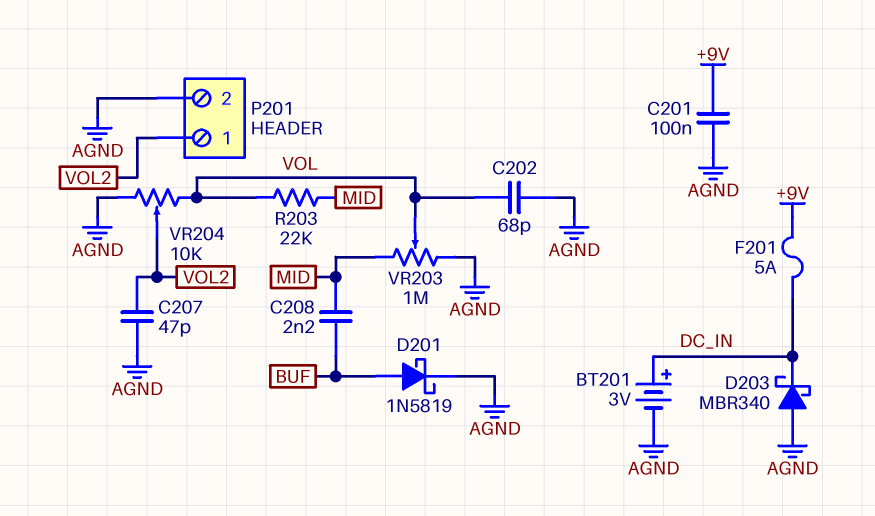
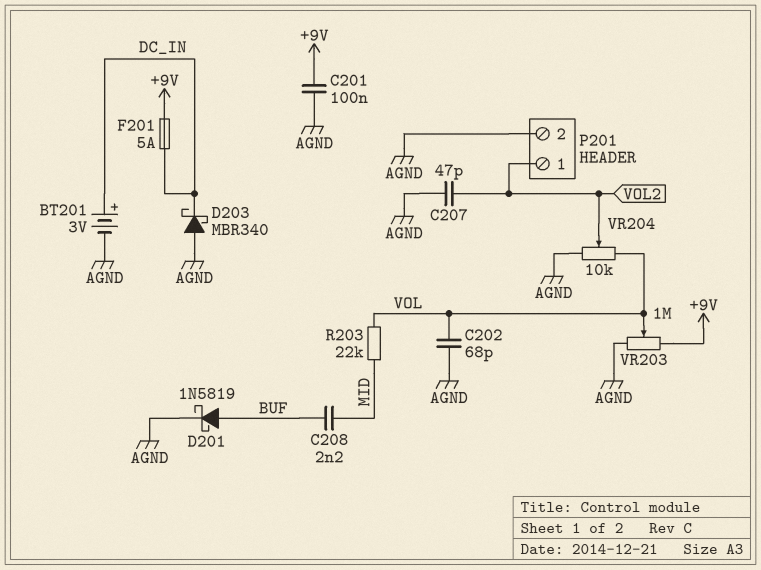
VR203: 1M (AGND, MID, wiper VOL) -> 1M (+9V, AGND, wiper VOL)

